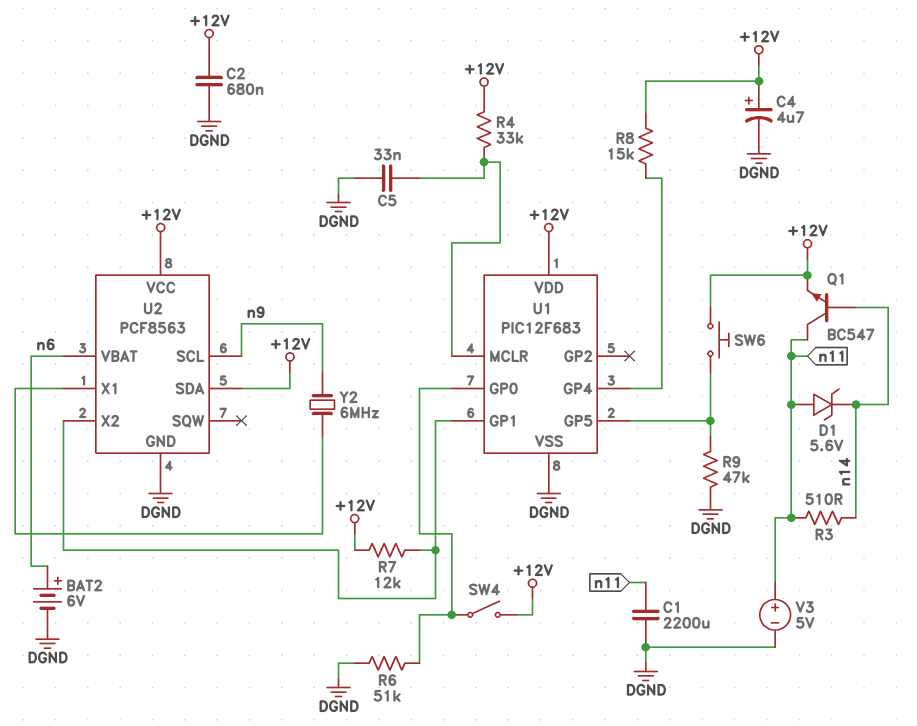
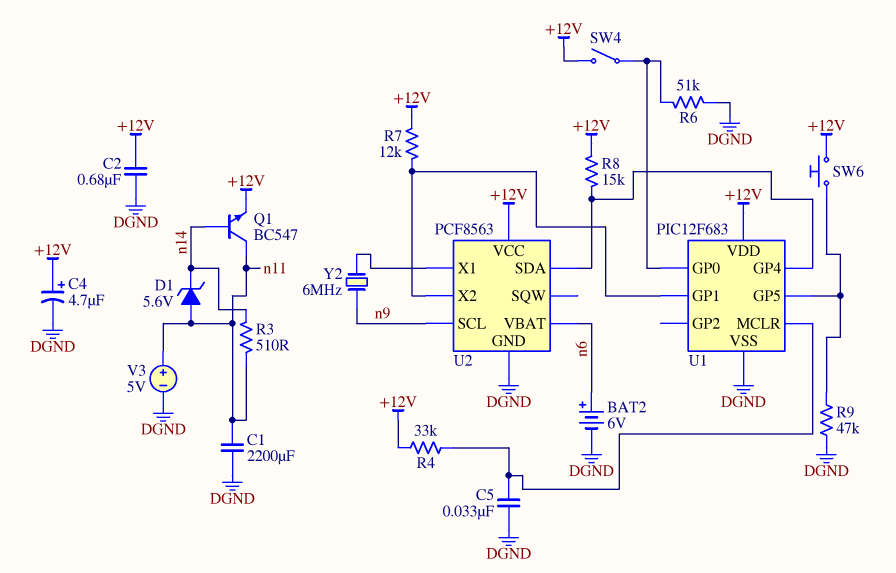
U2 pin SDA: +12V -> U1/GP4

